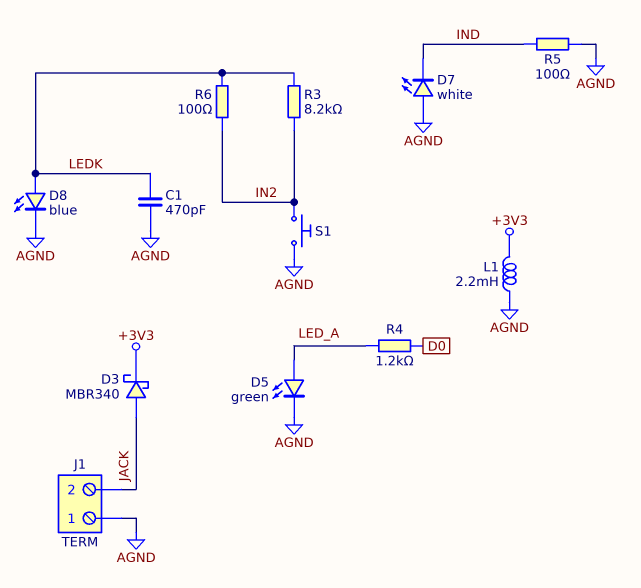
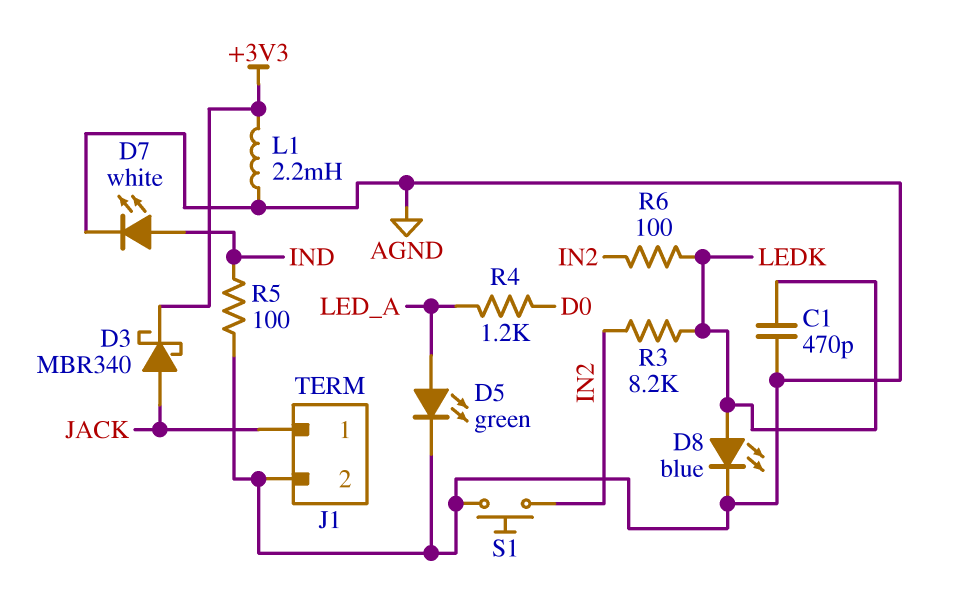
D7: LED white (A AGND, K IND) -> LED white (A IND, K AGND)
J1 pin 1: AGND -> JACK
J1 pin 2: JACK -> AGND

